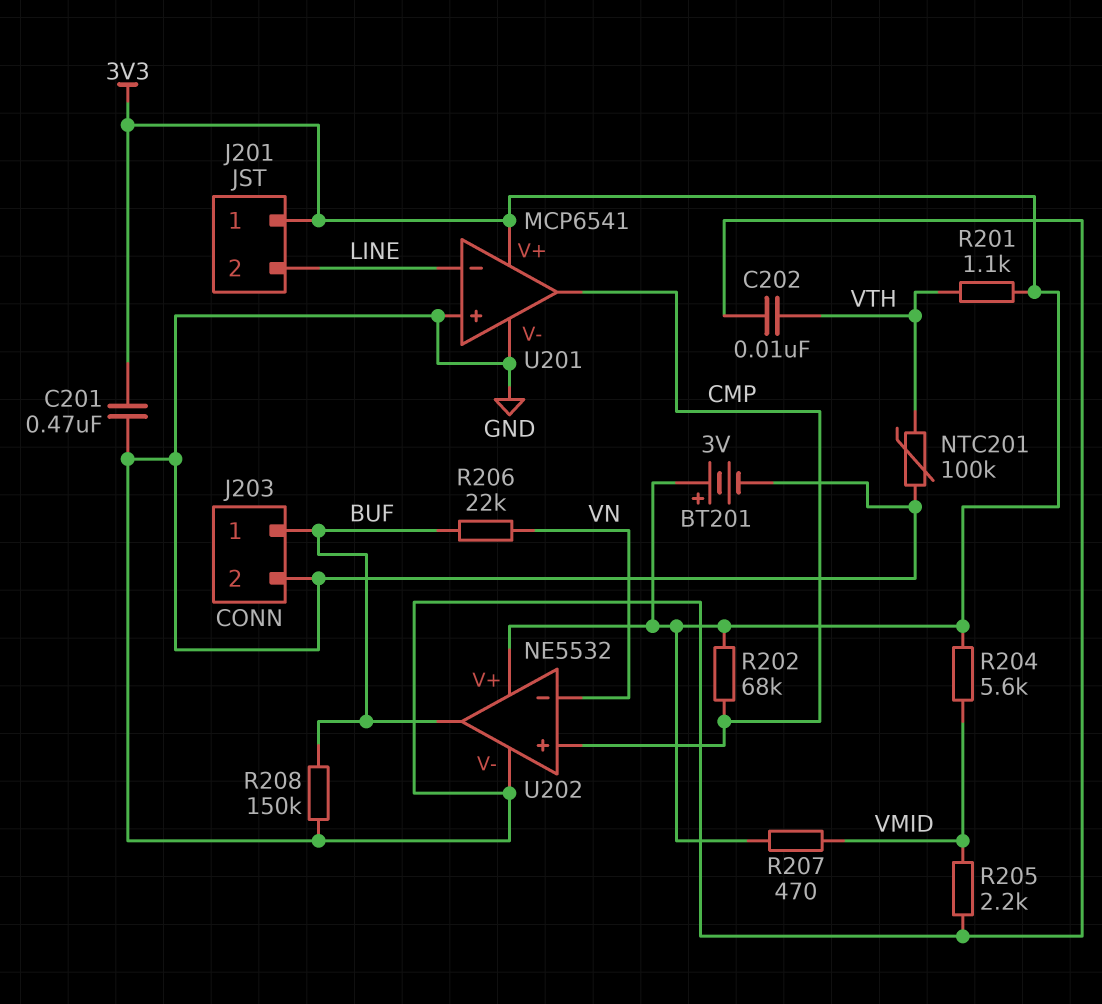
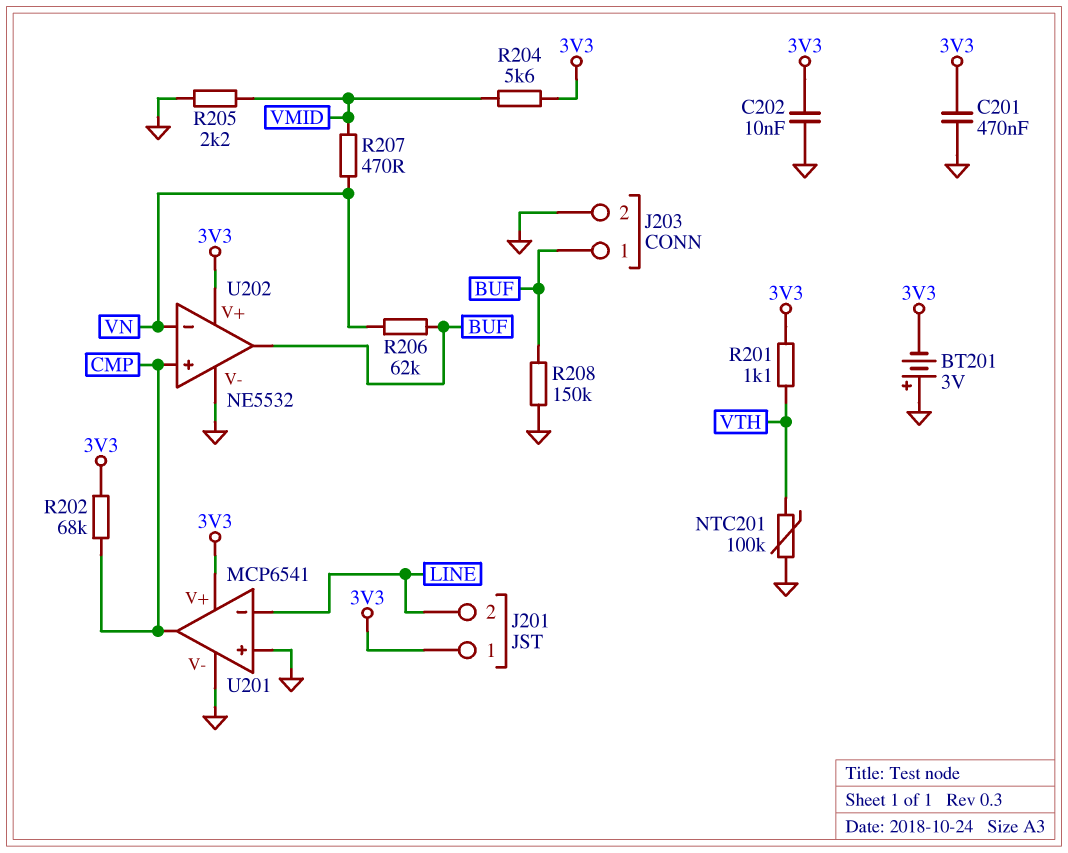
BT201: 3V (plus 3V3, minus GND) -> 3V (plus GND, minus 3V3)
C202: 10nF (GND, VTH) -> 10nF (3V3, GND)
R206: 22k (BUF, VN) -> 62k (BUF, VN)
R207: 470 (3V3, VMID) -> 470 (VMID, VN)

